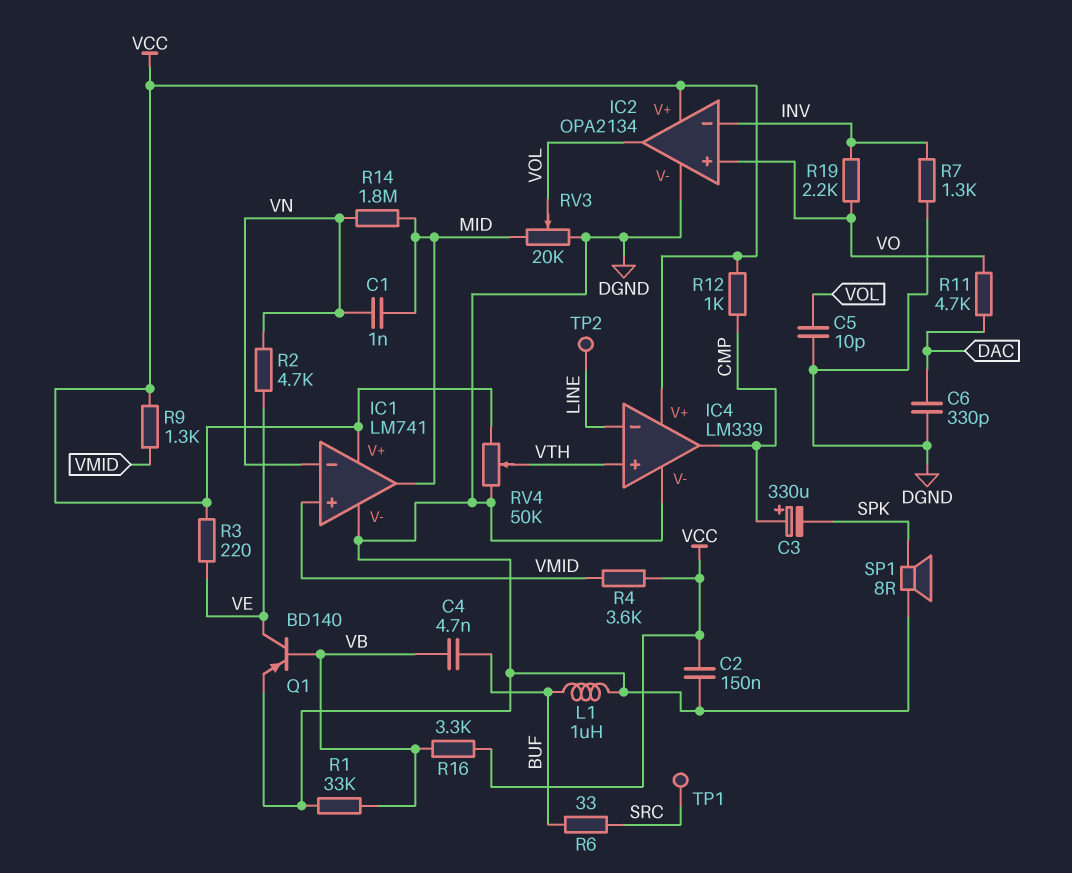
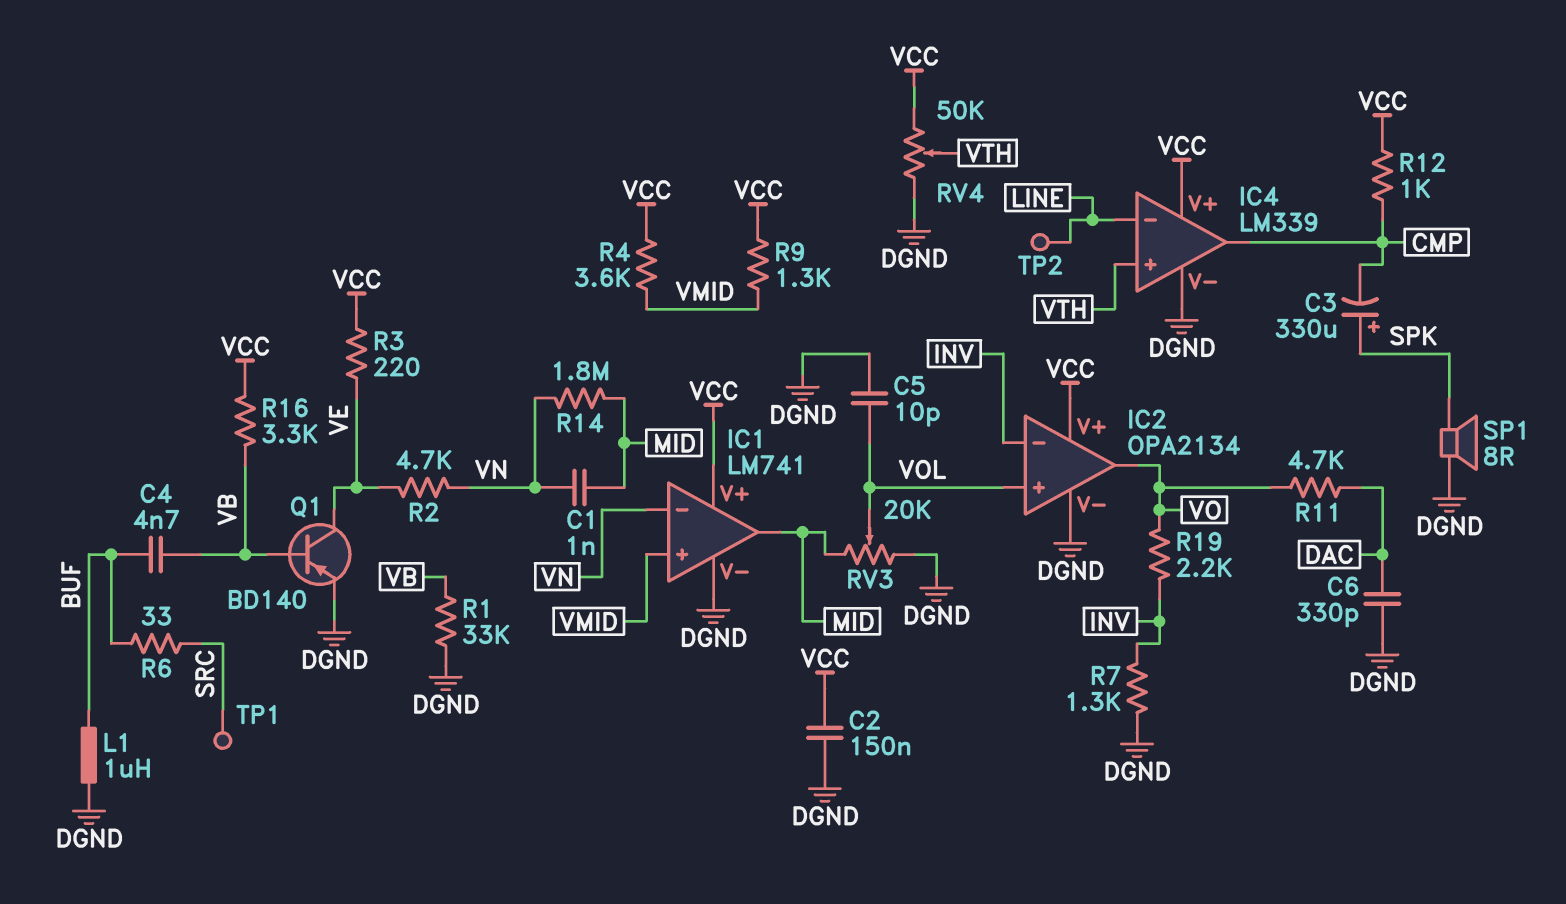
C3: 330uF (plus CMP, minus SPK) -> 330uF (plus SPK, minus CMP)
IC2 pin in+: VO -> VOL
IC2 pin out: VOL -> VO

